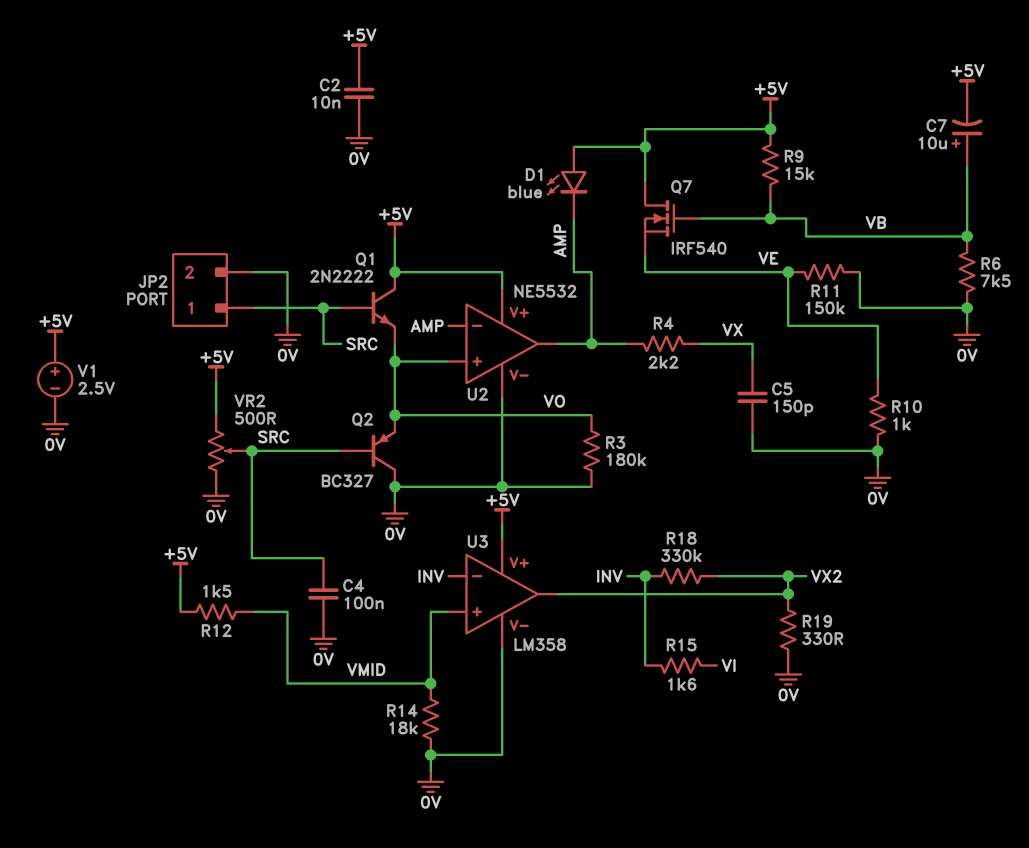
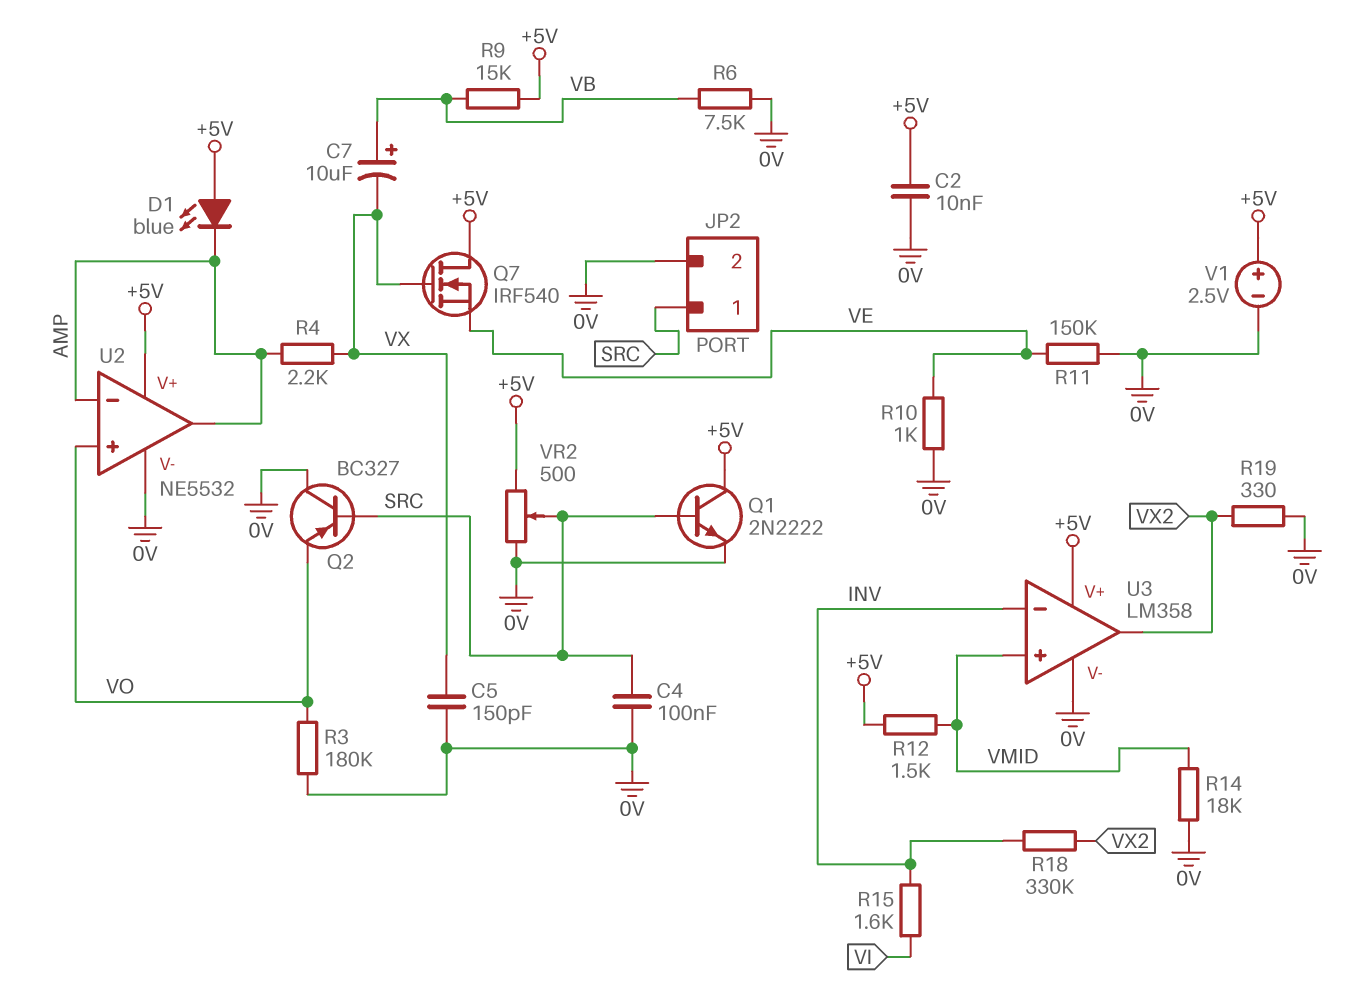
C7: 10uF (plus VB, minus +5V) -> 10uF (plus VB, minus VX)
Q1: NPN 2N2222 (B SRC, C +5V, E VO) -> NPN 2N2222 (B SRC, C +5V, E 0V)
Q7: NMOS IRF540 (G VB, D +5V, S VE) -> NMOS IRF540 (G VX, D +5V, S VE)

